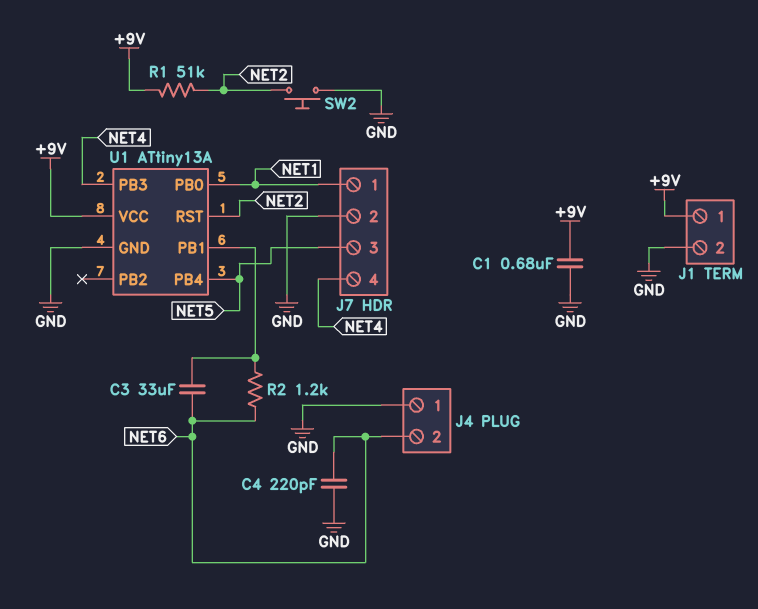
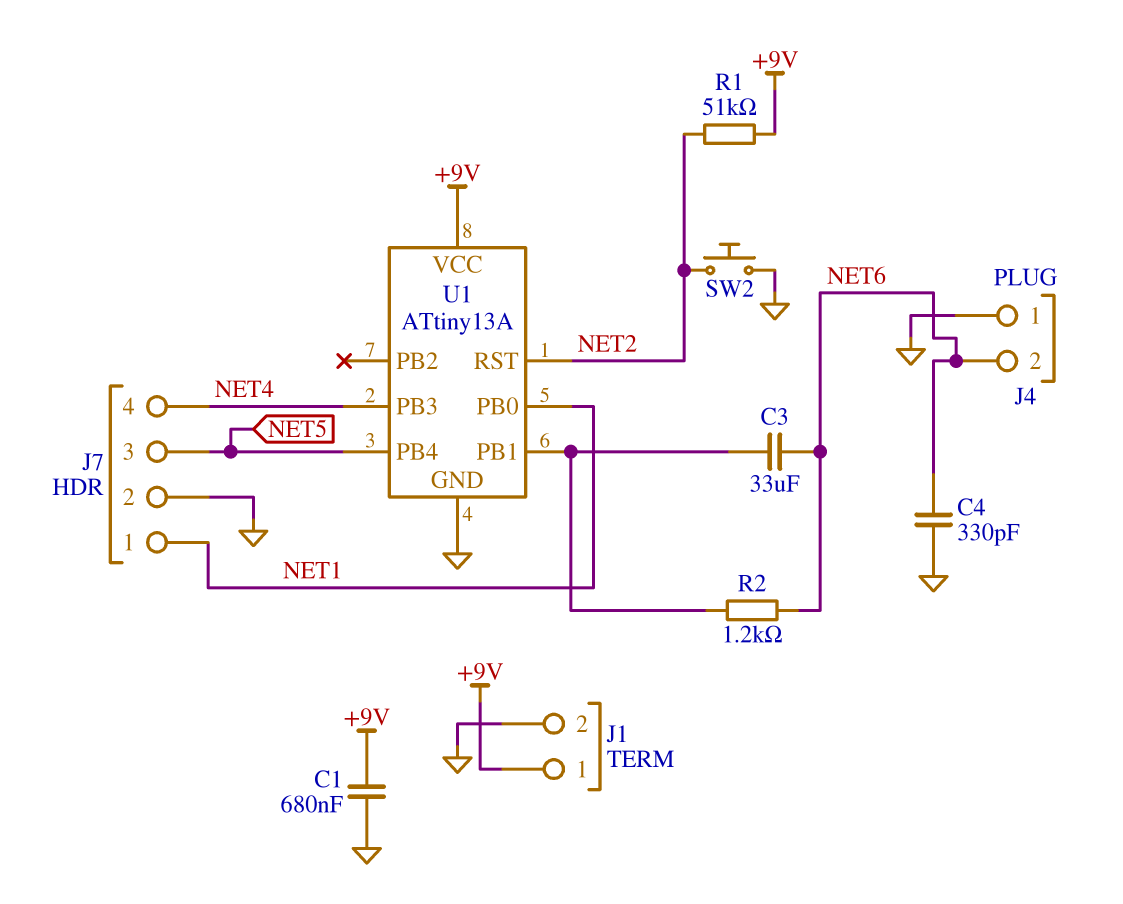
C4: 220pF (GND, NET6) -> 330pF (GND, NET6)

